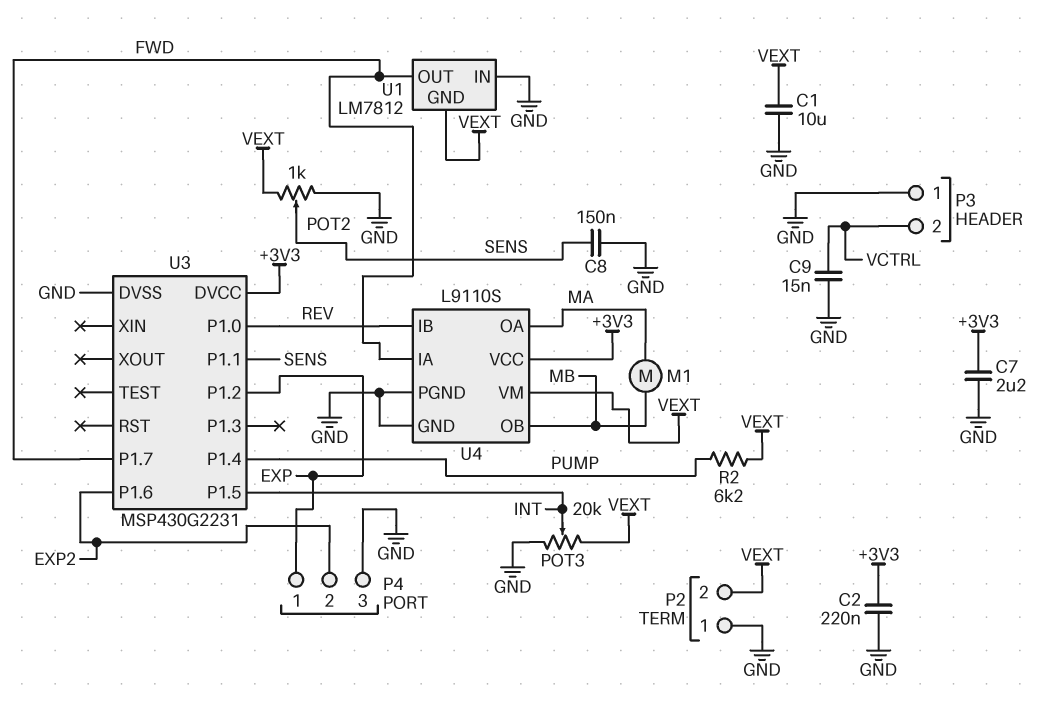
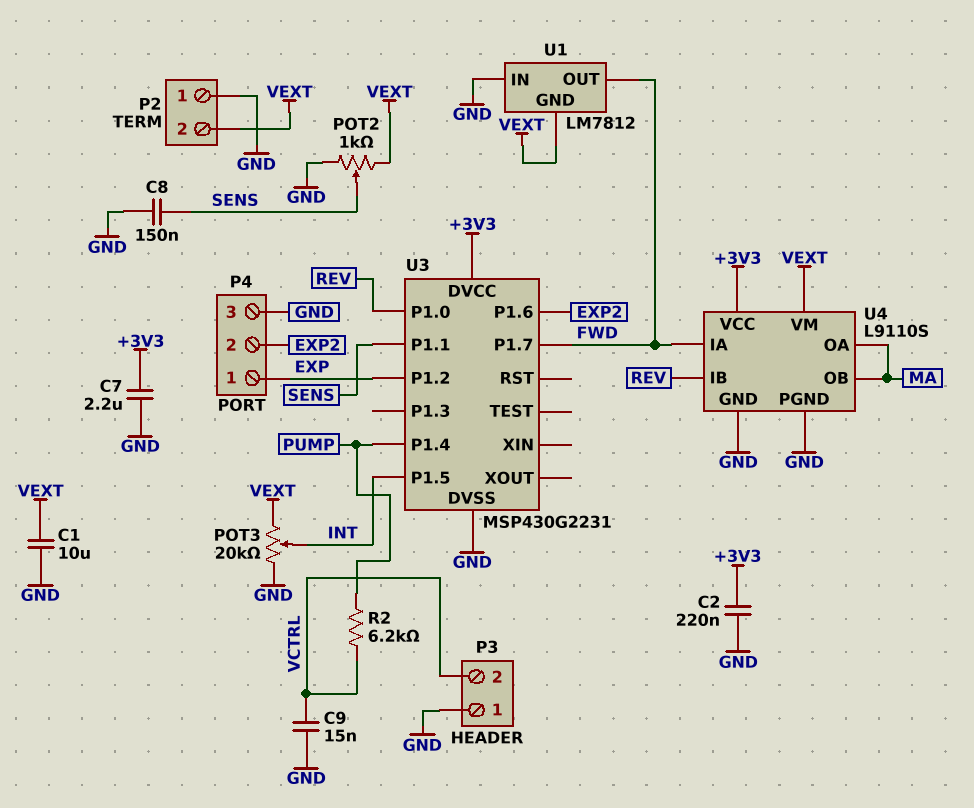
M1: motor (MA, MB) -> none
R2: 6.2k (PUMP, VEXT) -> 6.2k (PUMP, VCTRL)
U4 pin OB: MB -> MA

